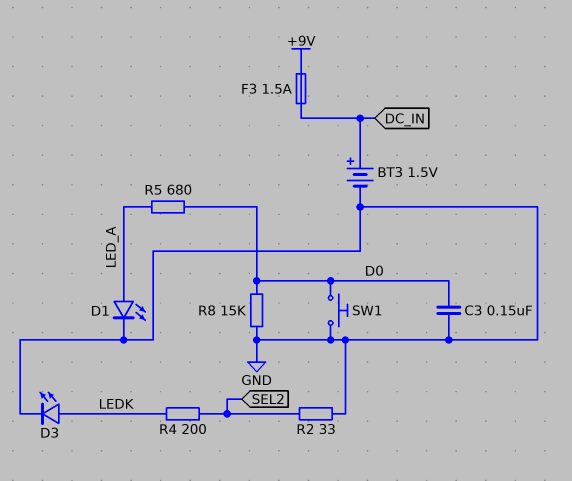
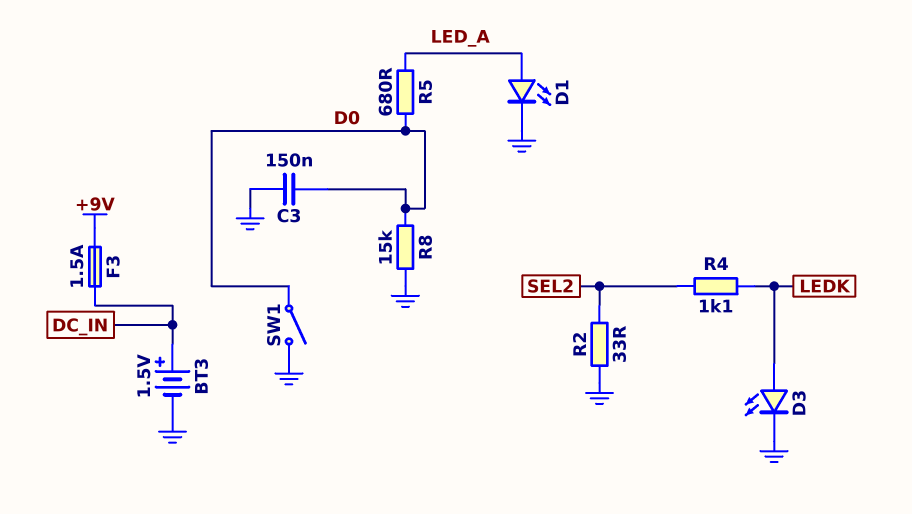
R4: 200 (LEDK, SEL2) -> 1.1k (LEDK, SEL2)
SW1: button (D0, GND) -> switch (D0, GND)

